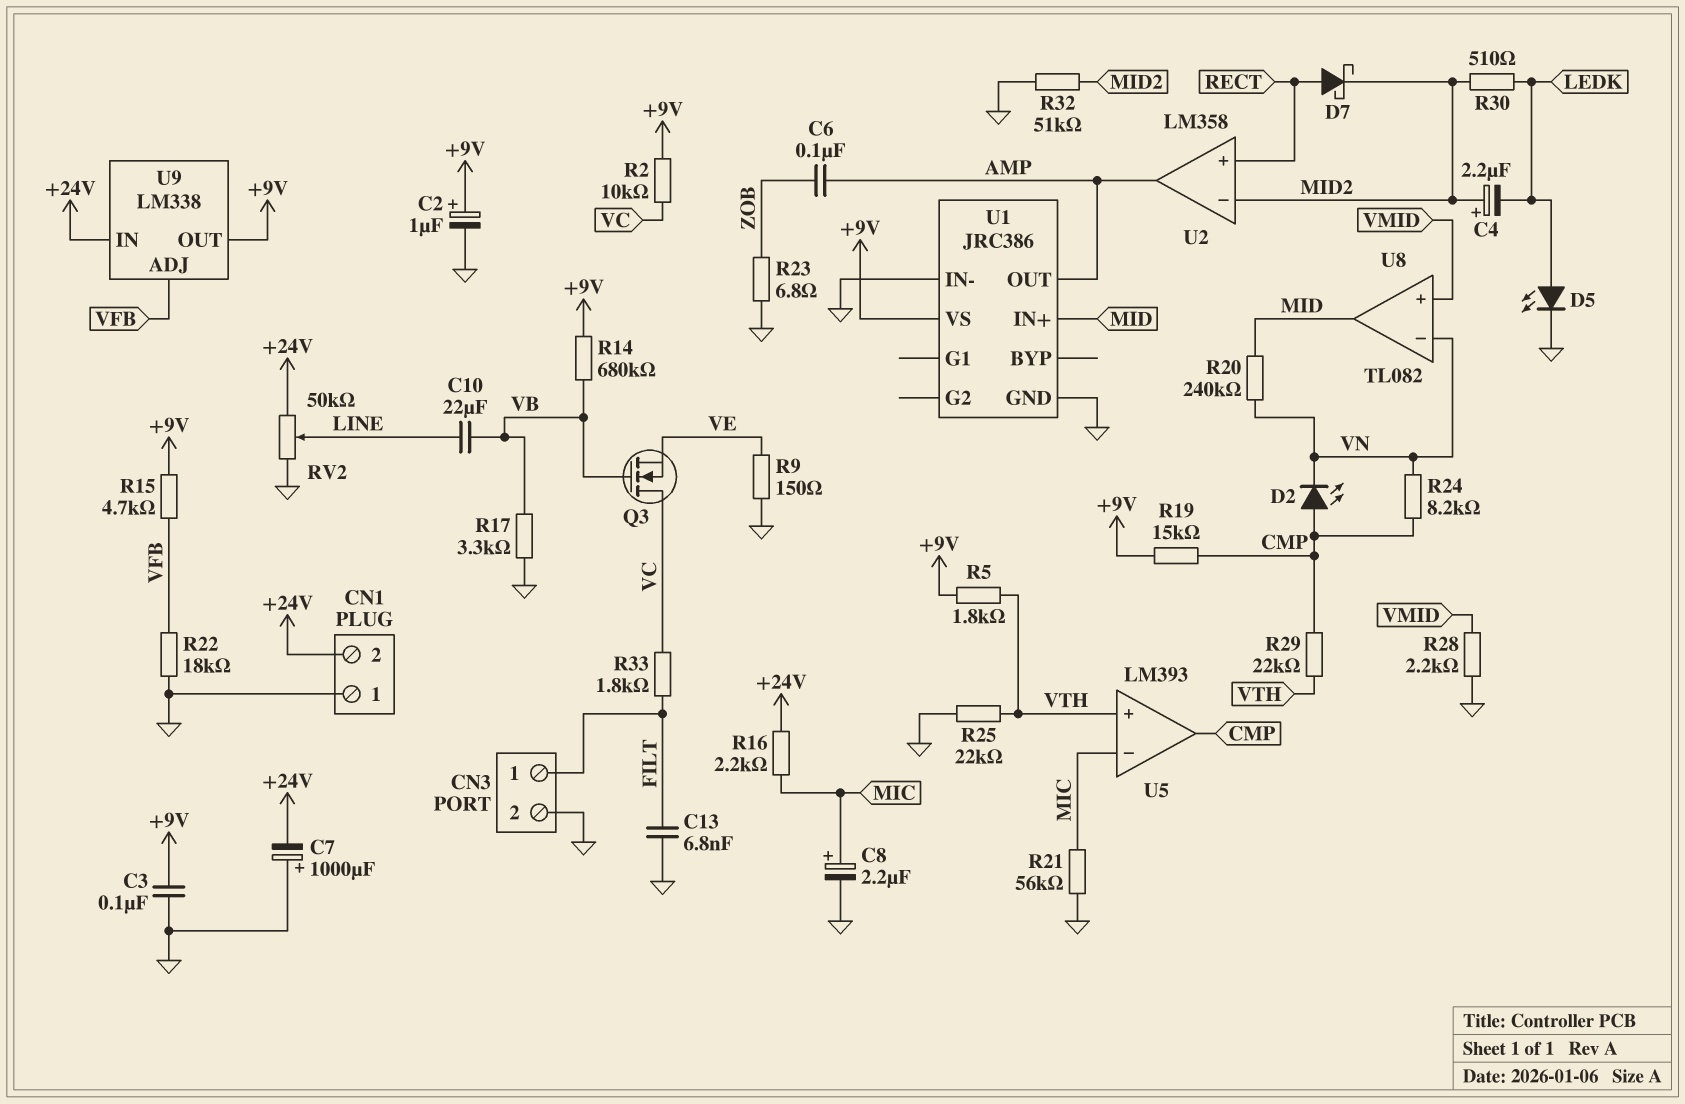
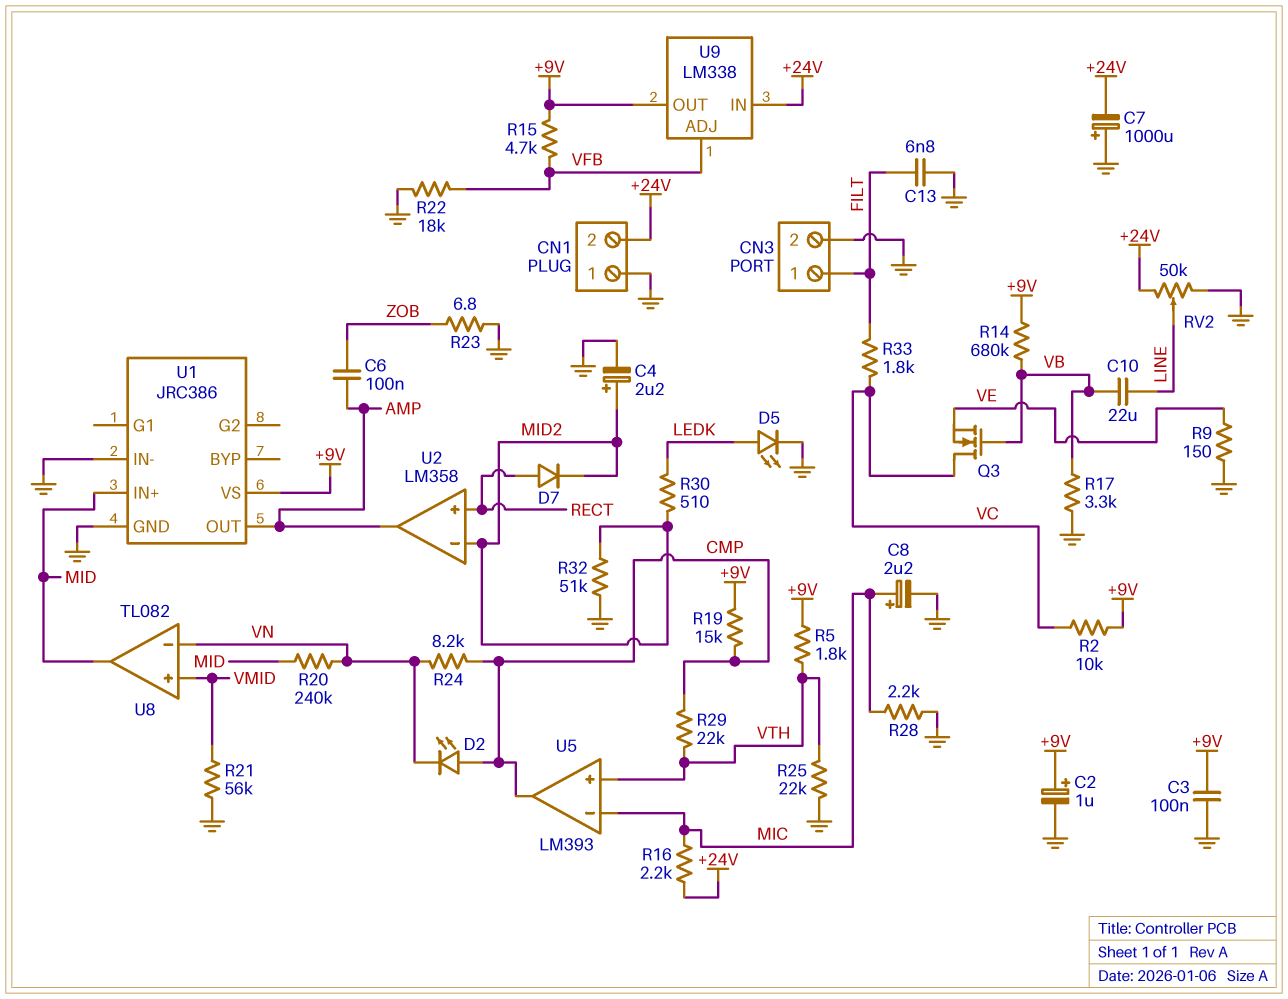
C4: 2.2uF (plus MID2, minus LEDK) -> 2.2uF (plus MID2, minus GND)
D7: schottky (A RECT, K MID2) -> diode (A RECT, K MID2)
R21: 56k (GND, MIC) -> 56k (GND, VMID)
R28: 2.2k (GND, VMID) -> 2.2k (GND, MIC)

